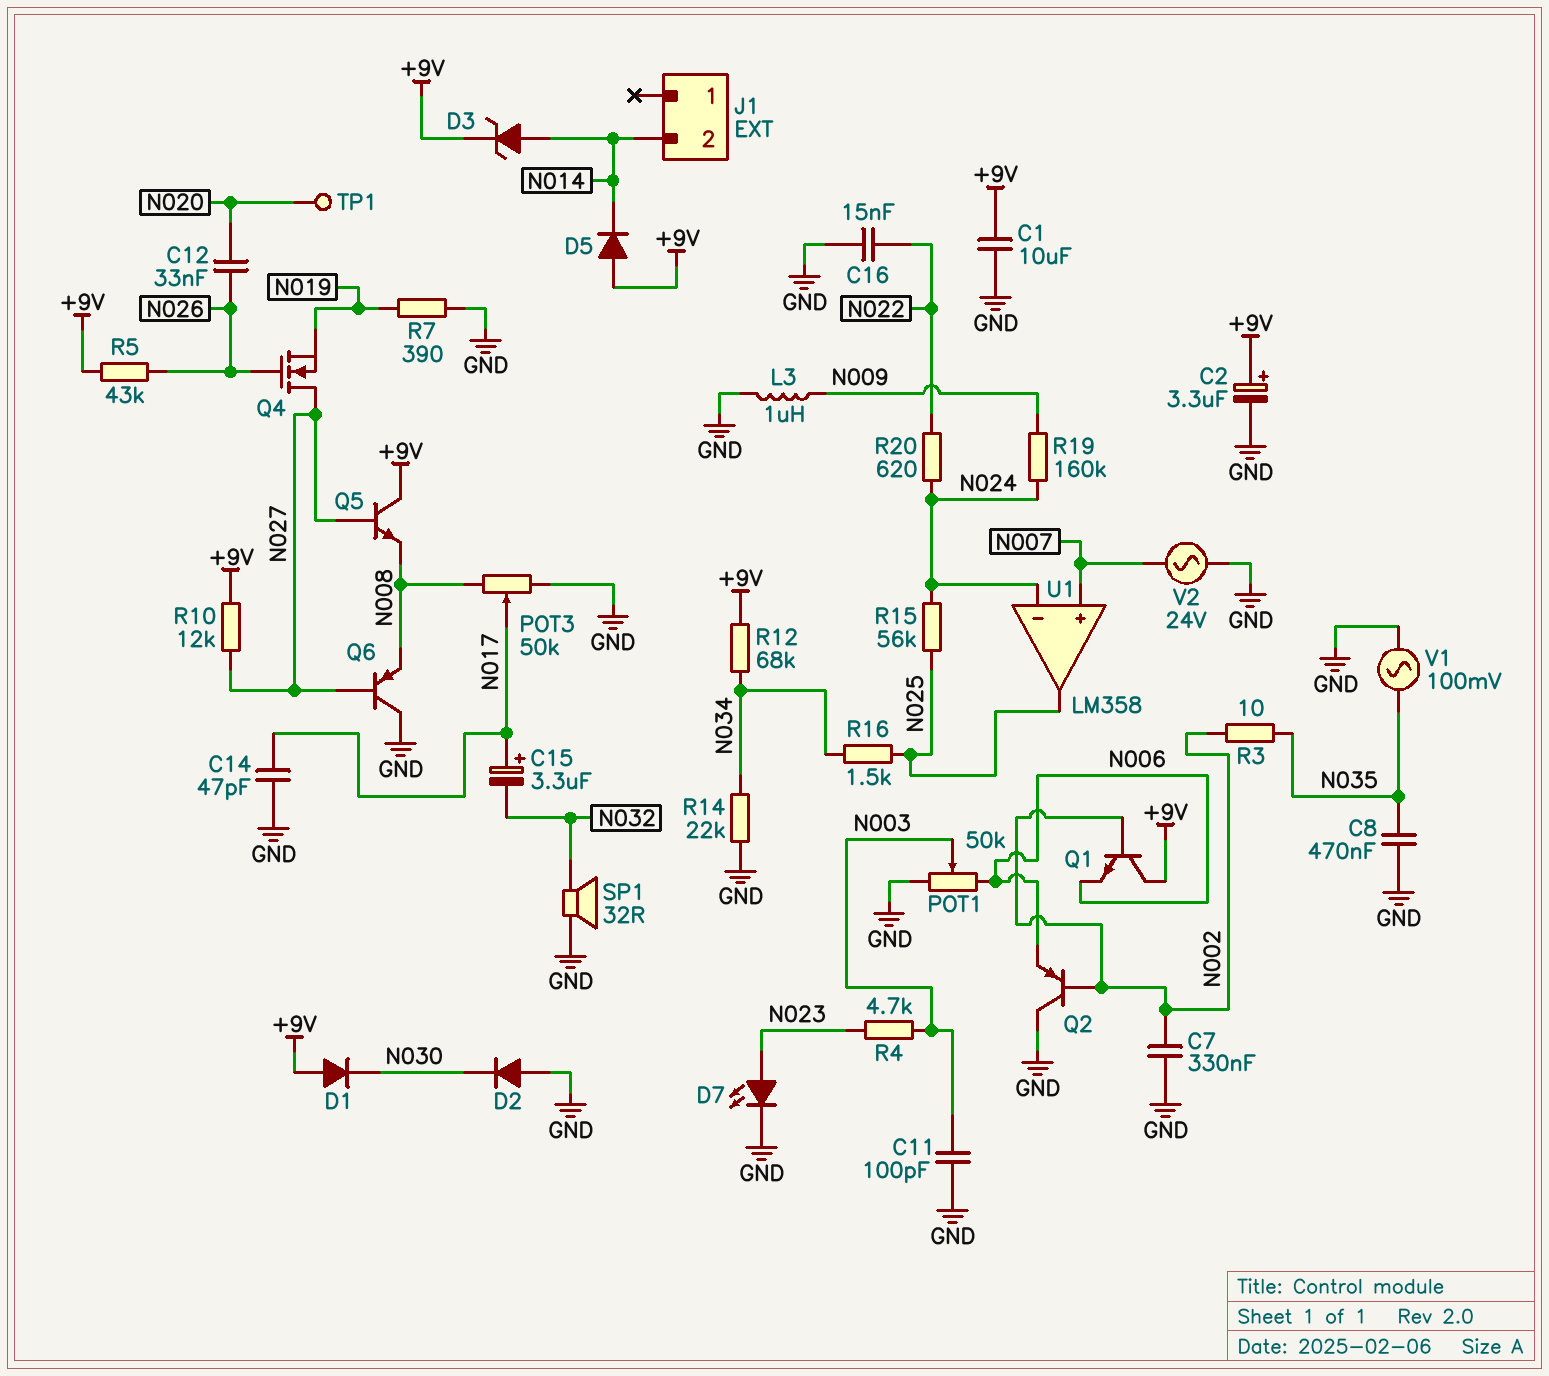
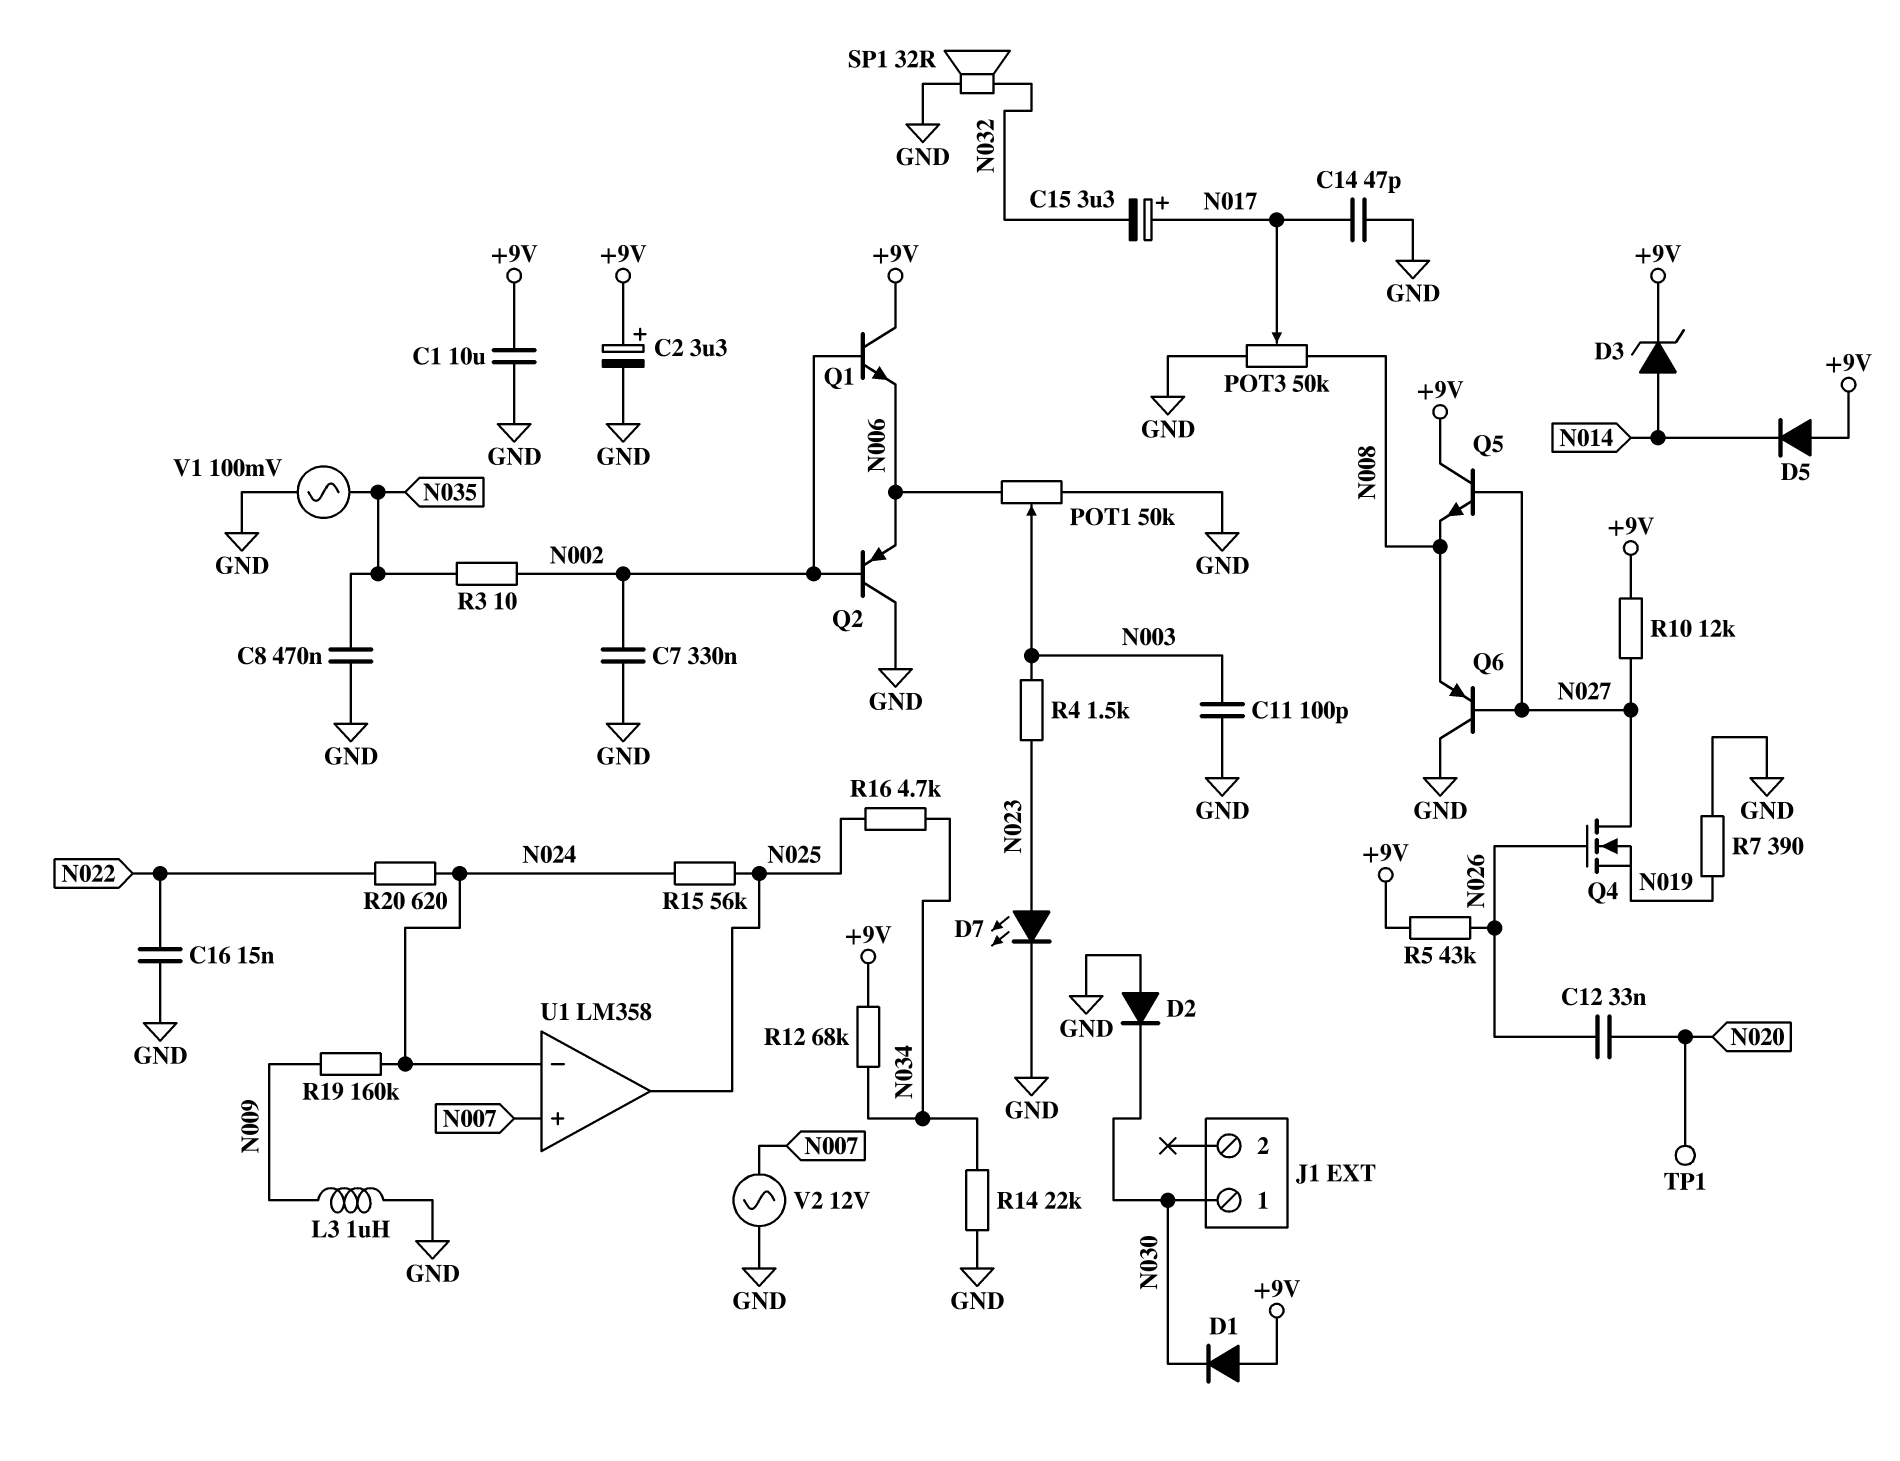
J1 pin 1: none -> N030
J1 pin 2: N014 -> none
R4: 4.7k (N003, N023) -> 1.5k (N003, N023)
R16: 1.5k (N025, N034) -> 4.7k (N025, N034)
V2: AC 24V (GND, N007) -> AC 12V (GND, N007)

